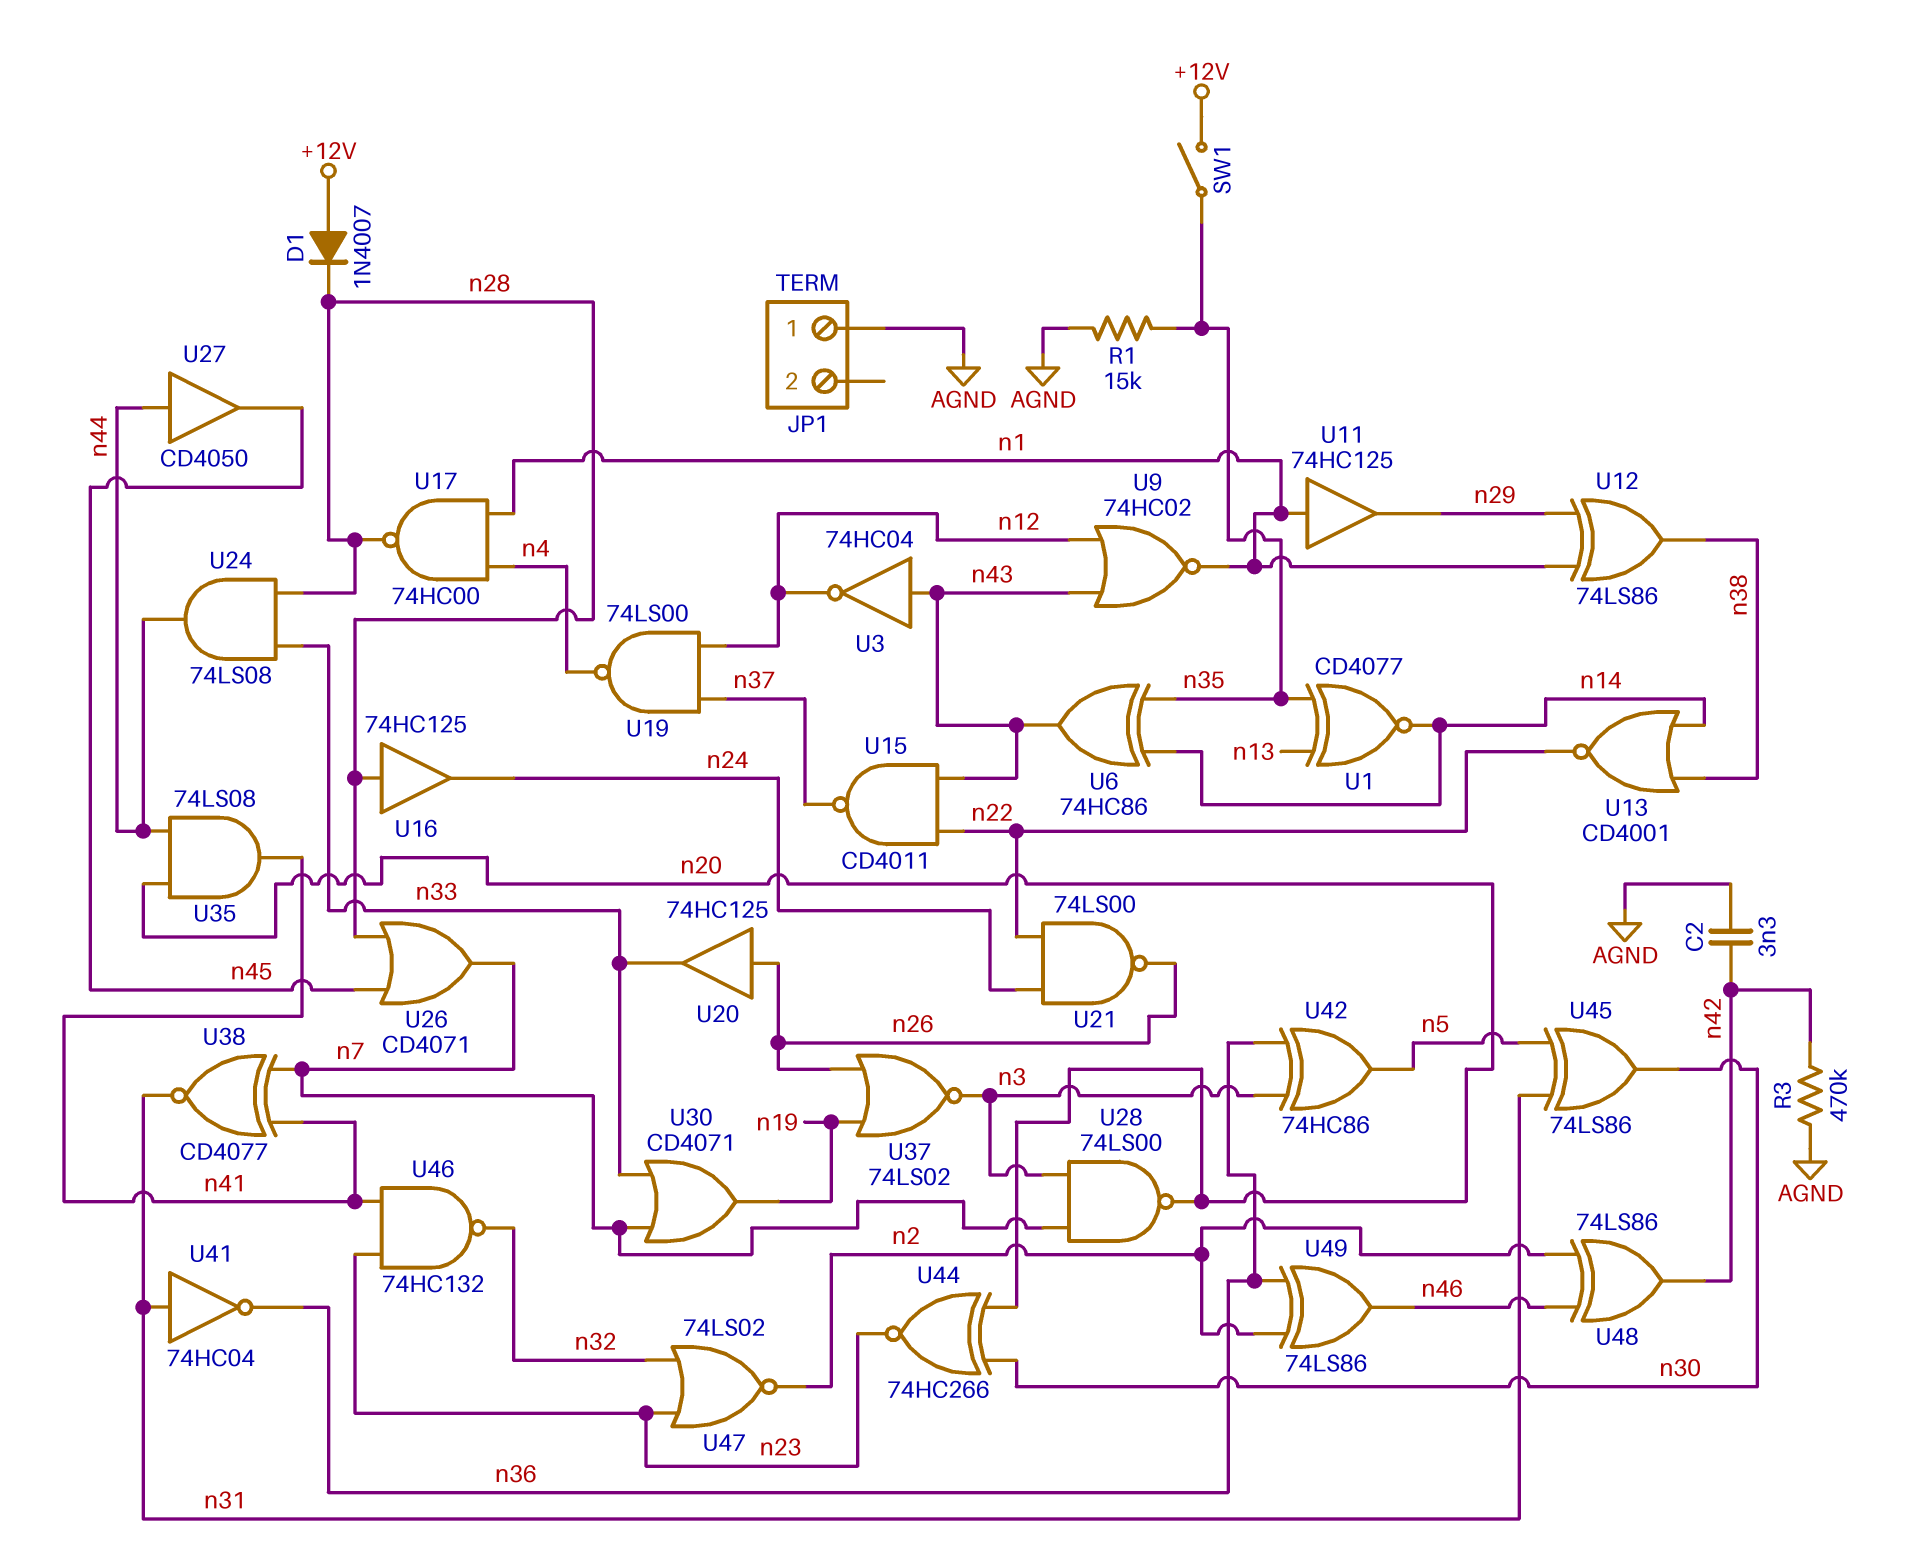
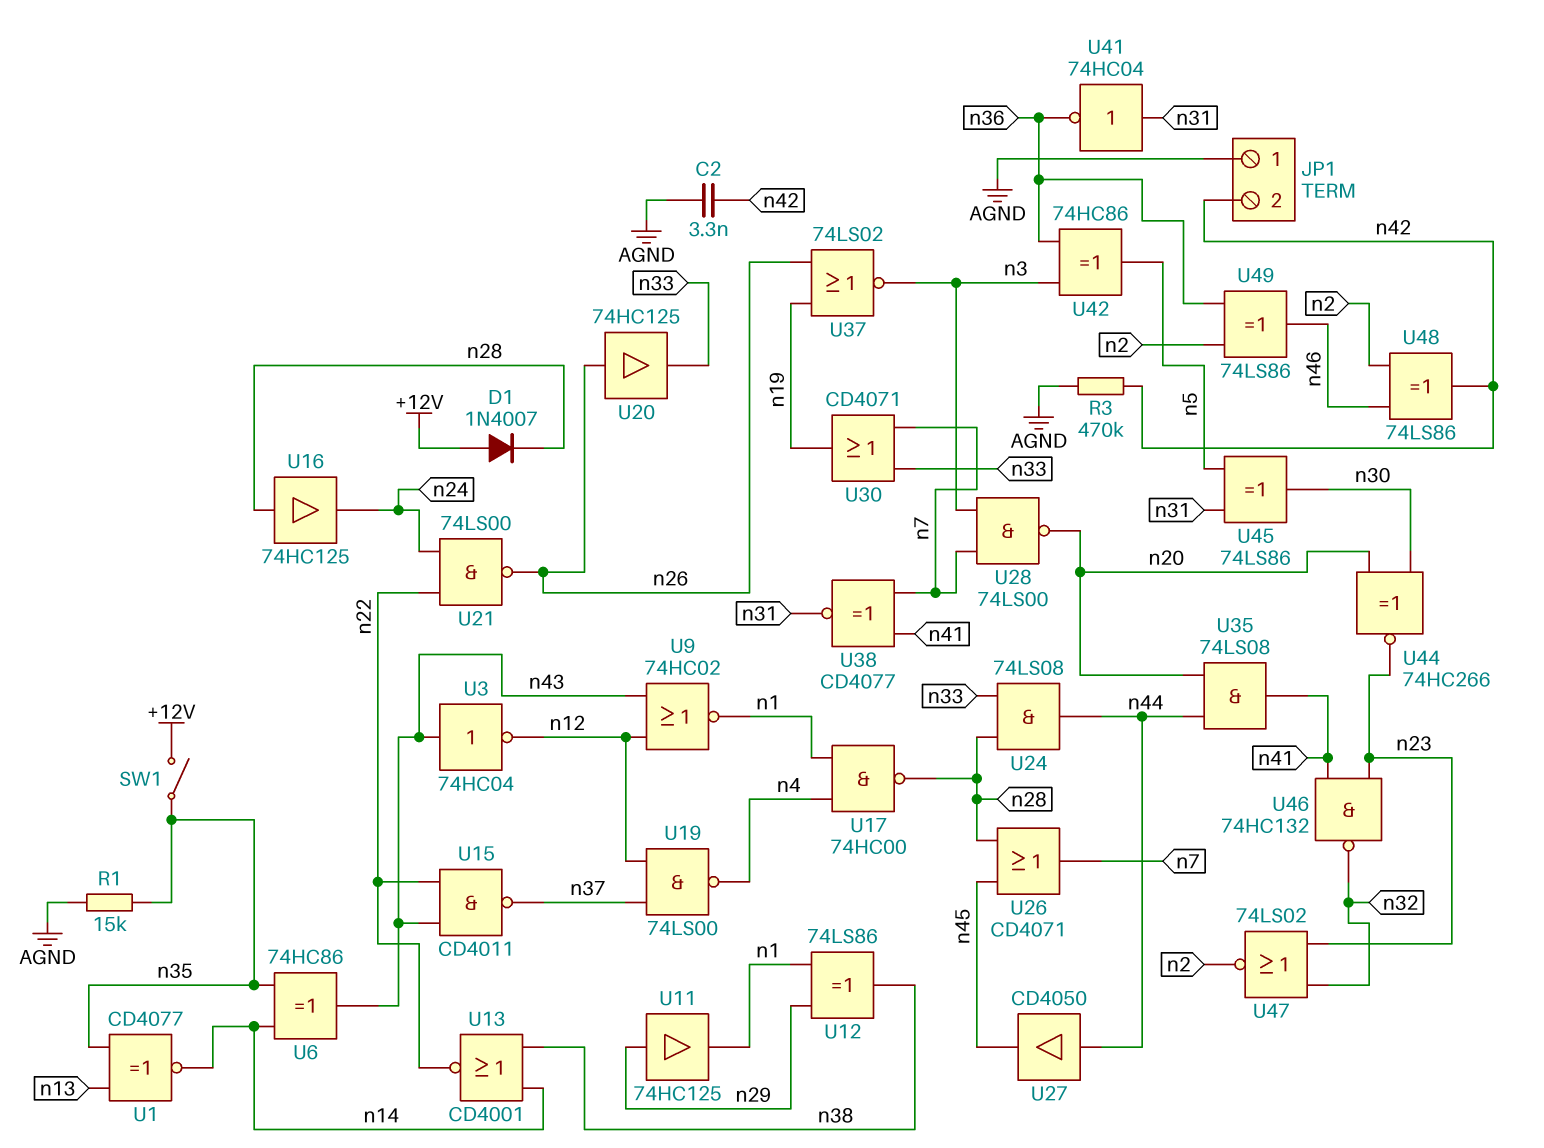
JP1 pin 2: none -> n42
U11: buffer 74HC125 (in n1, out n29) -> buffer 74HC125 (in n29, out n1)

